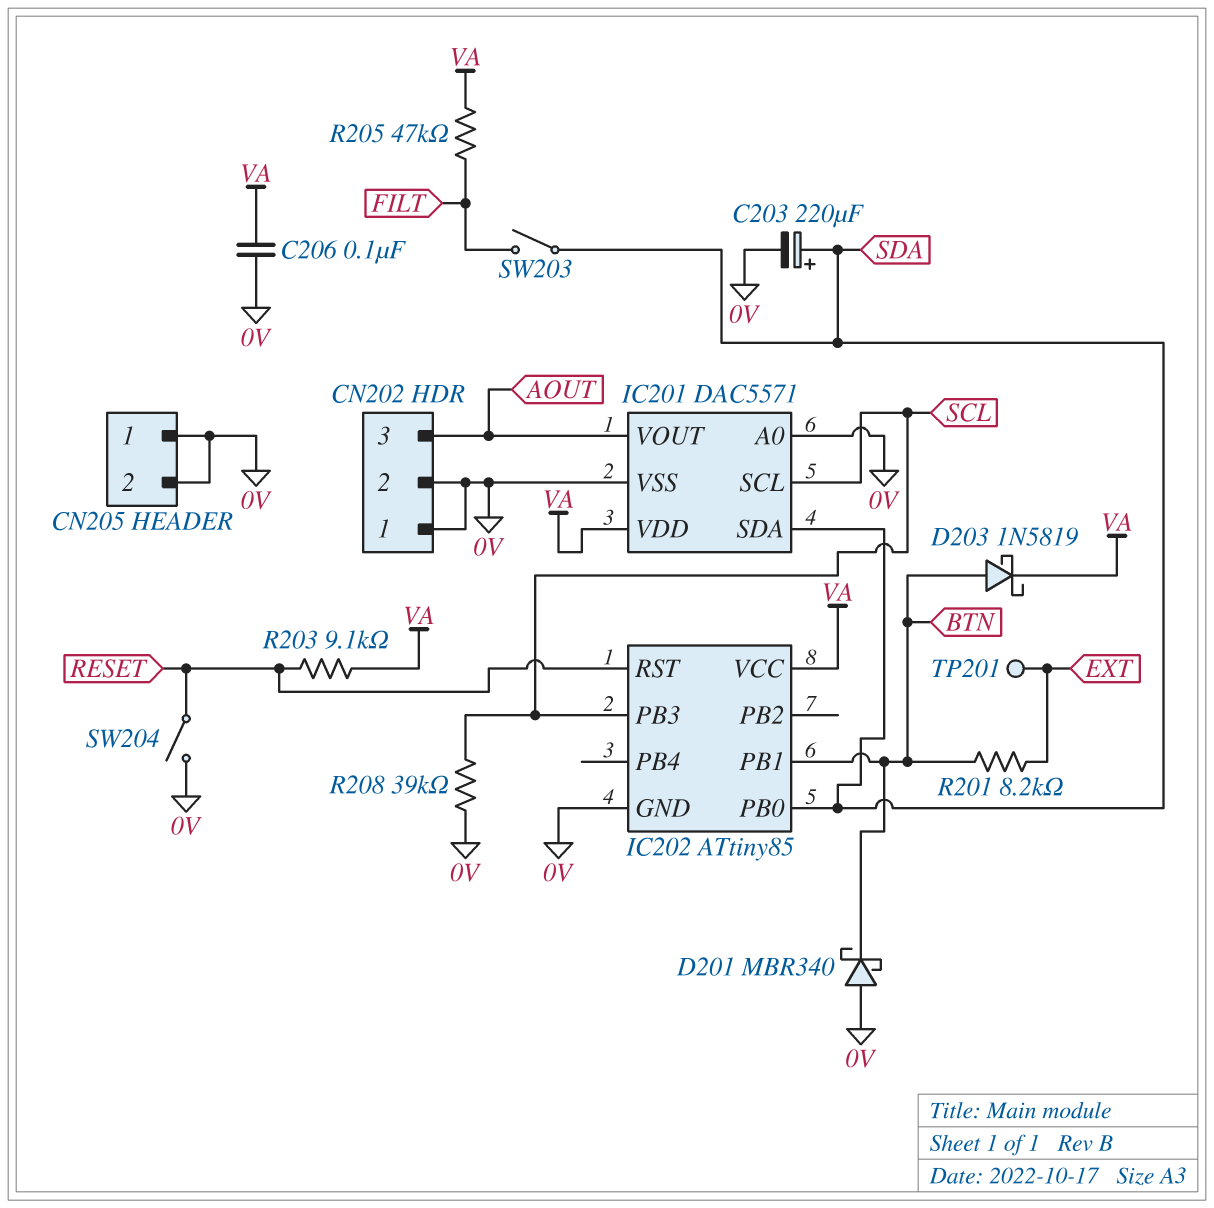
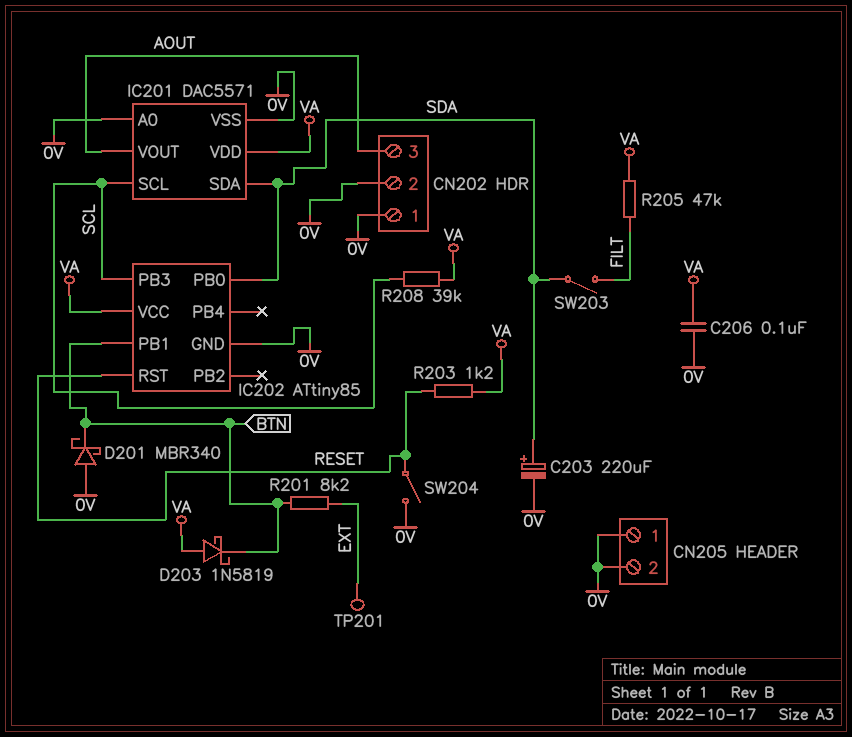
D203: schottky 1N5819 (A BTN, K VA) -> schottky 1N5819 (A VA, K BTN)
R203: 9.1k (RESET, VA) -> 1.2k (RESET, VA)
R208: 39k (0V, SCL) -> 39k (SCL, VA)

